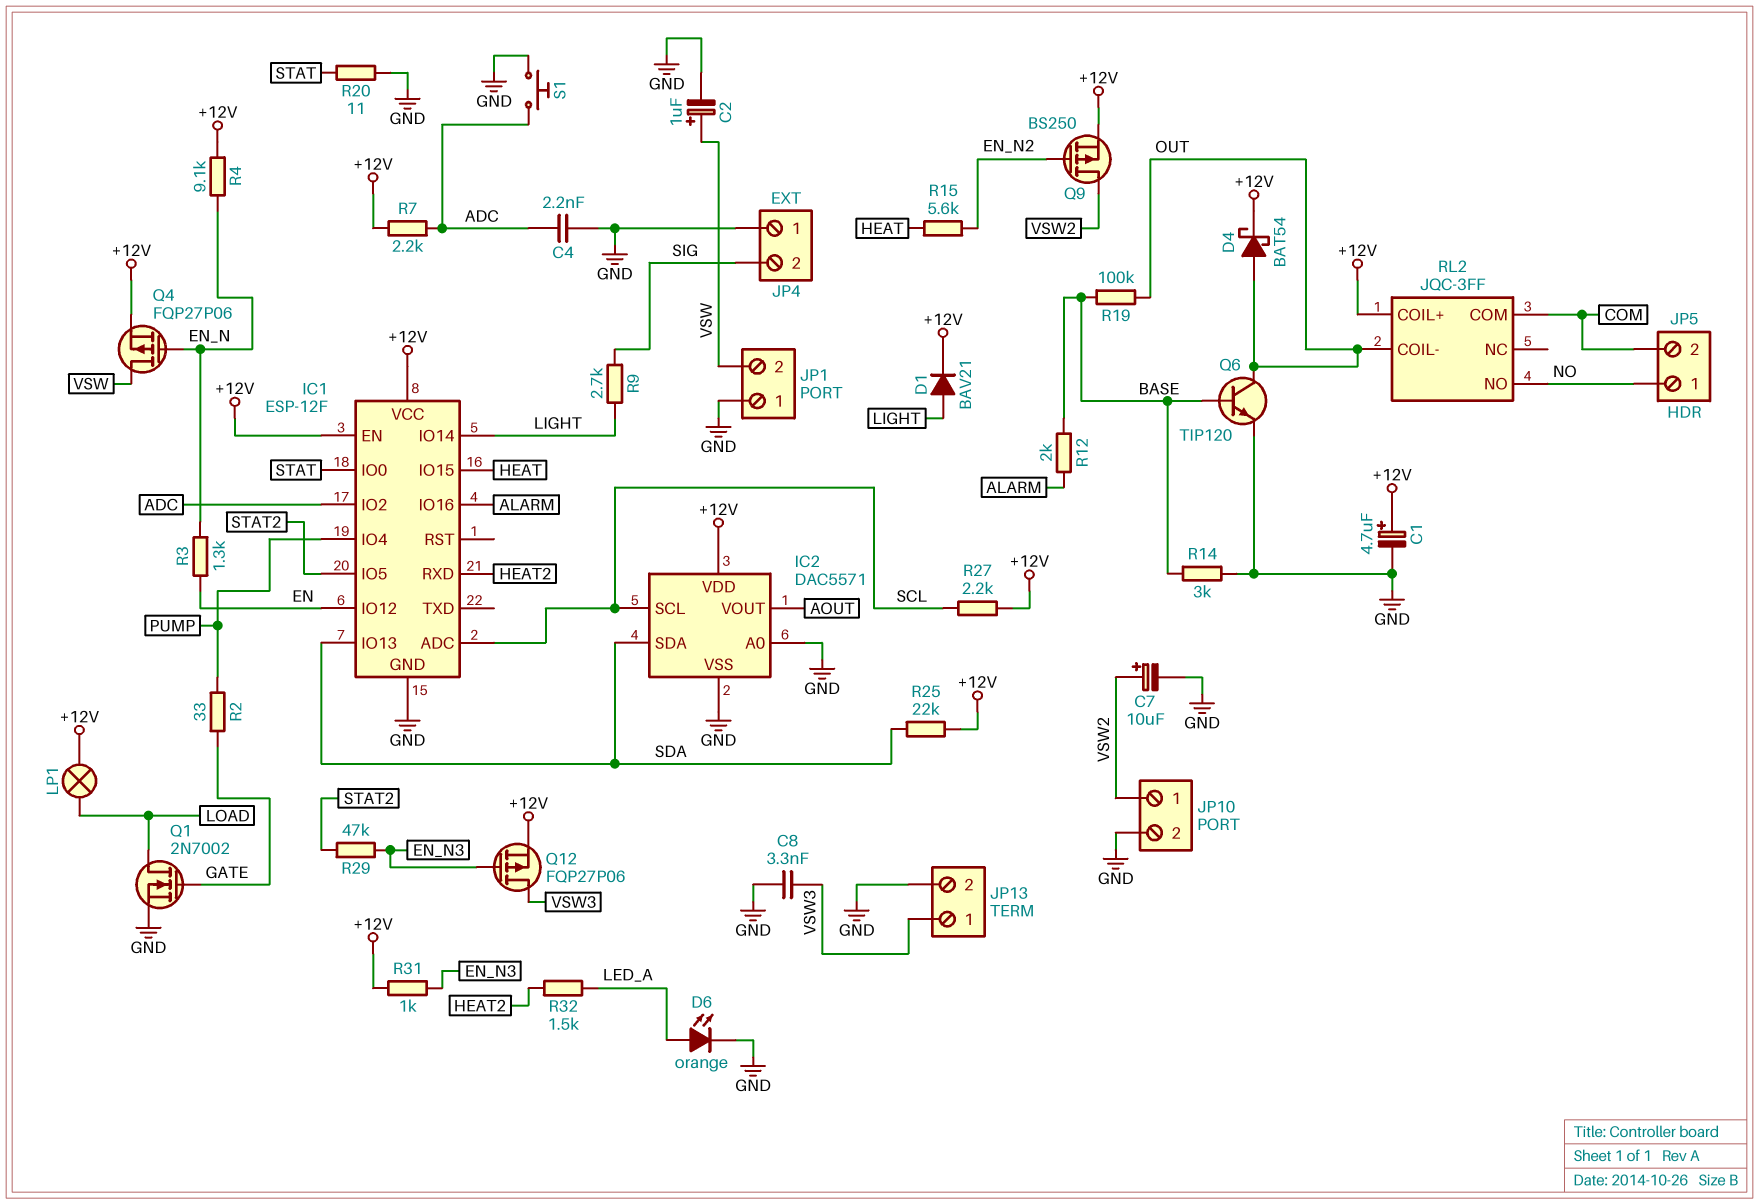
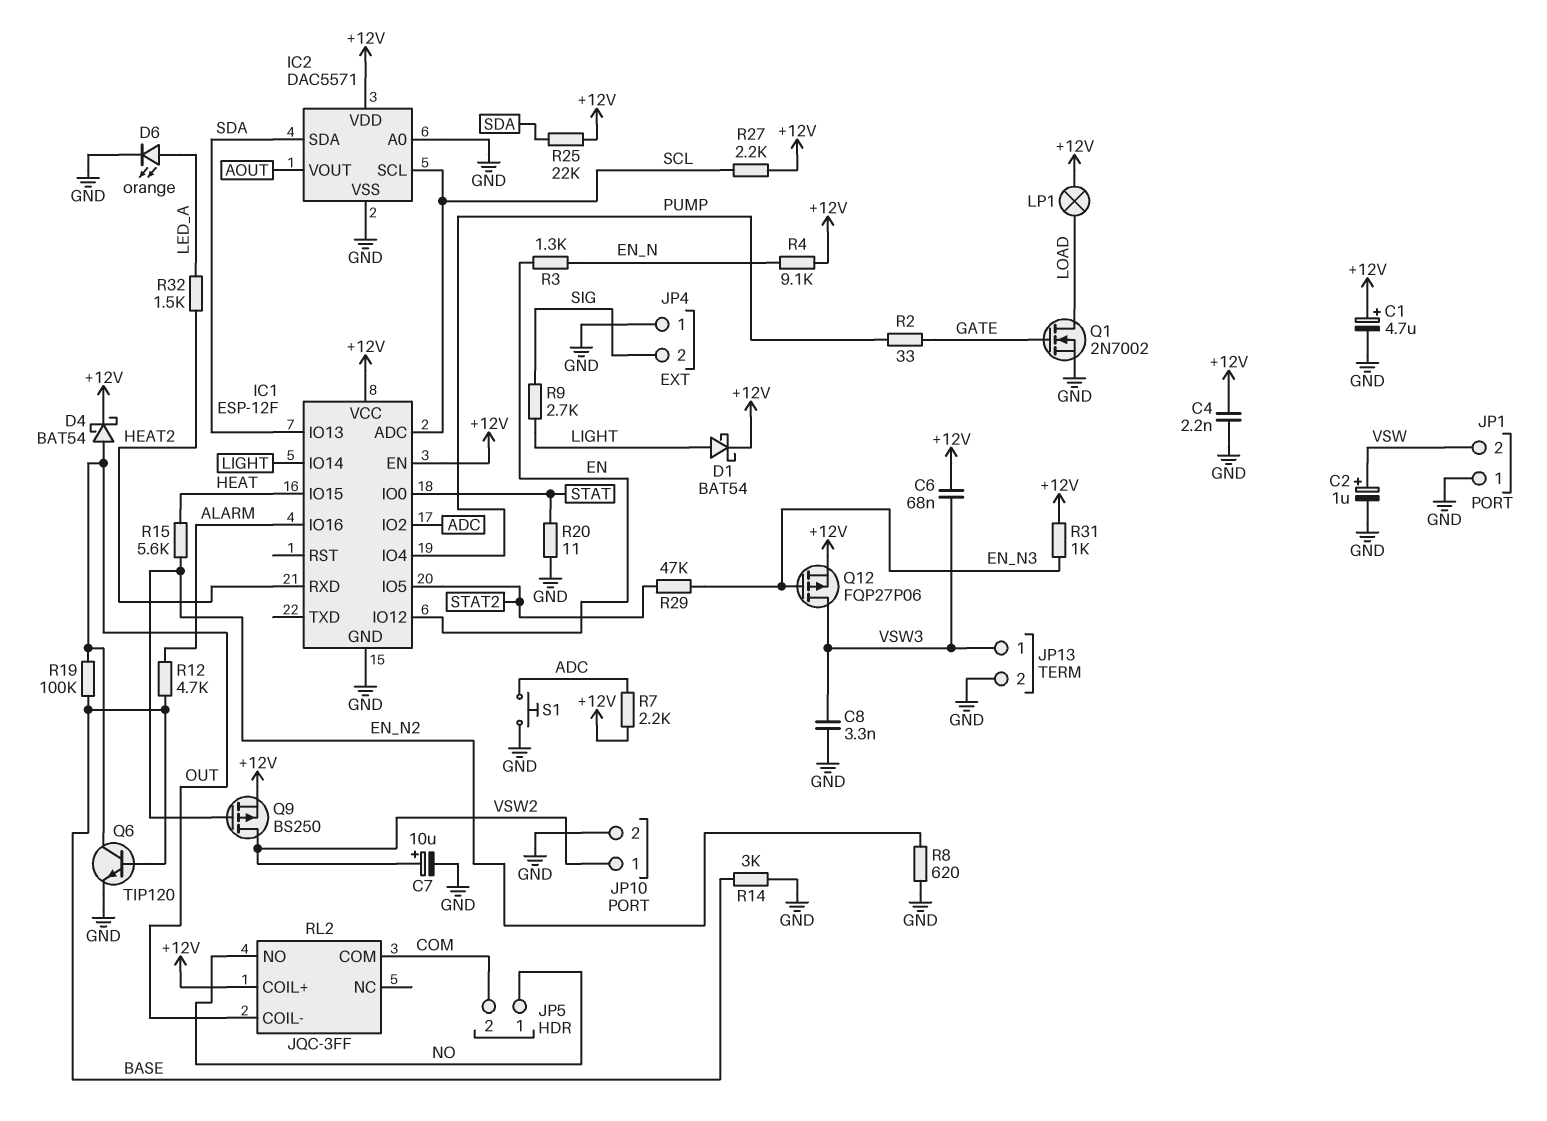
C4: 2.2nF (ADC, GND) -> 2.2nF (+12V, GND)
C6: none -> 68nF (+12V, VSW3)
D1: diode BAV21 (A LIGHT, K +12V) -> schottky BAT54 (A LIGHT, K +12V)
Q4: PMOS FQP27P06 (G EN_N, D VSW, S +12V) -> none
R8: none -> 620 (EN_N2, GND)
R12: 2k (ALARM, BASE) -> 4.7k (ALARM, BASE)

